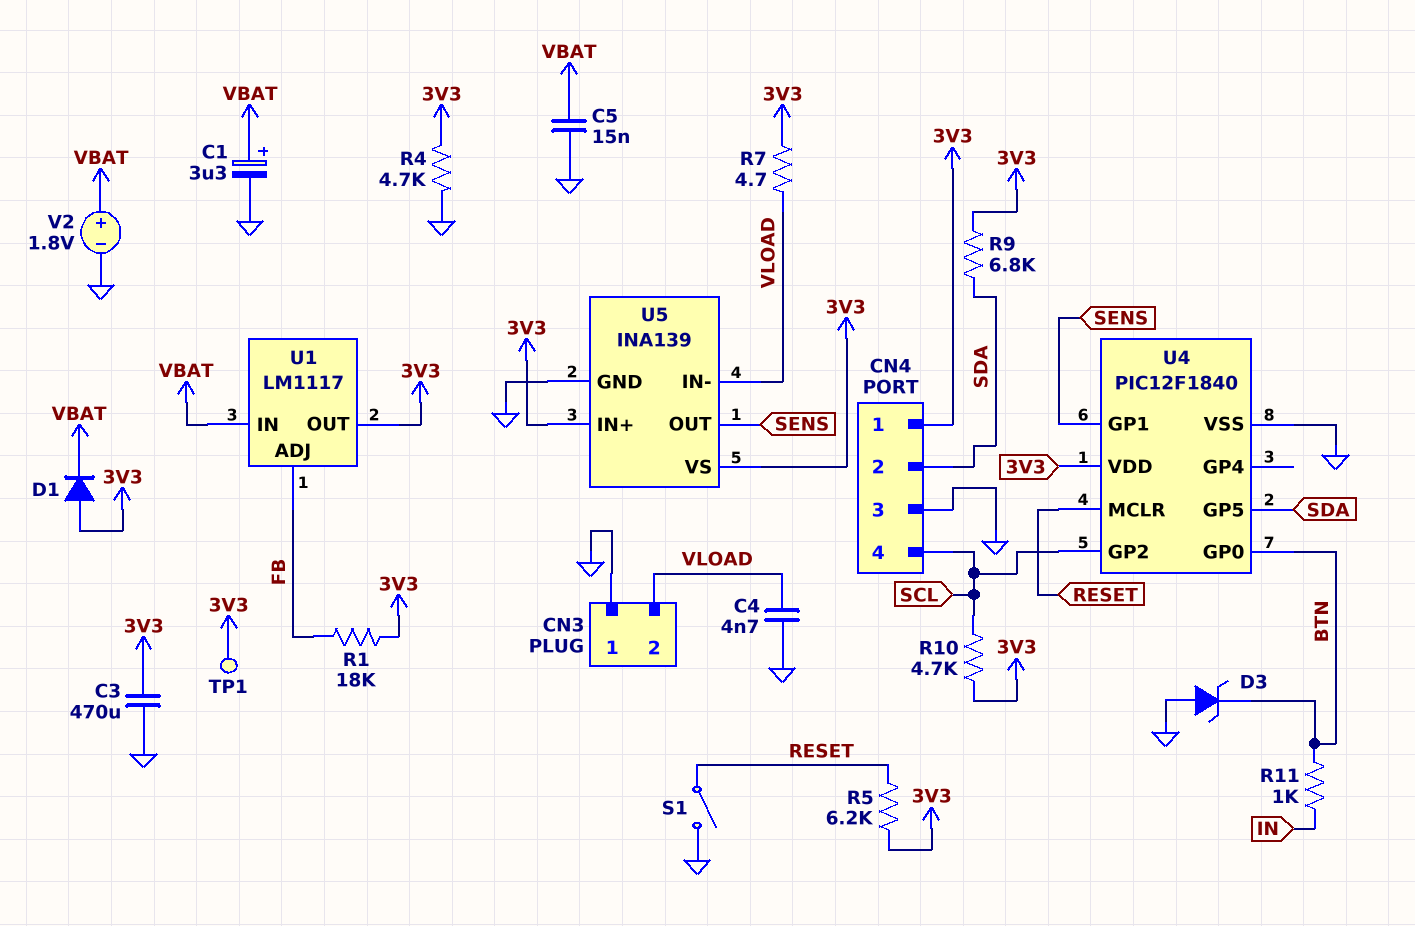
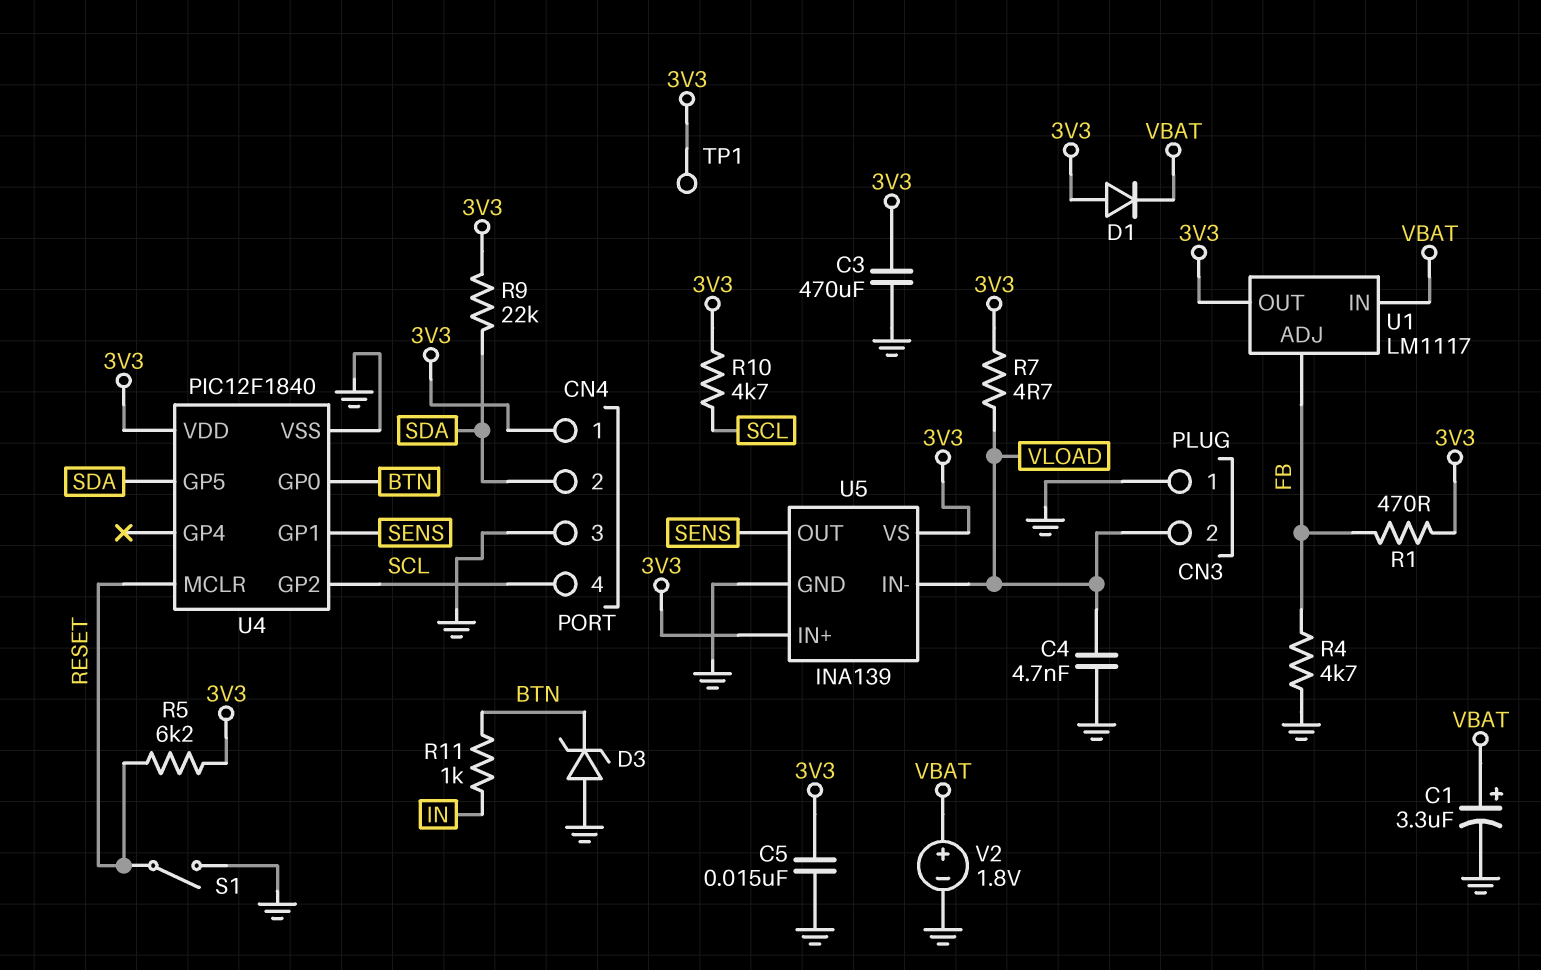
C5: 15nF (GND, VBAT) -> 15nF (3V3, GND)
R1: 18k (3V3, FB) -> 470 (3V3, FB)
R4: 4.7k (3V3, GND) -> 4.7k (FB, GND)
R9: 6.8k (3V3, SDA) -> 22k (3V3, SDA)

